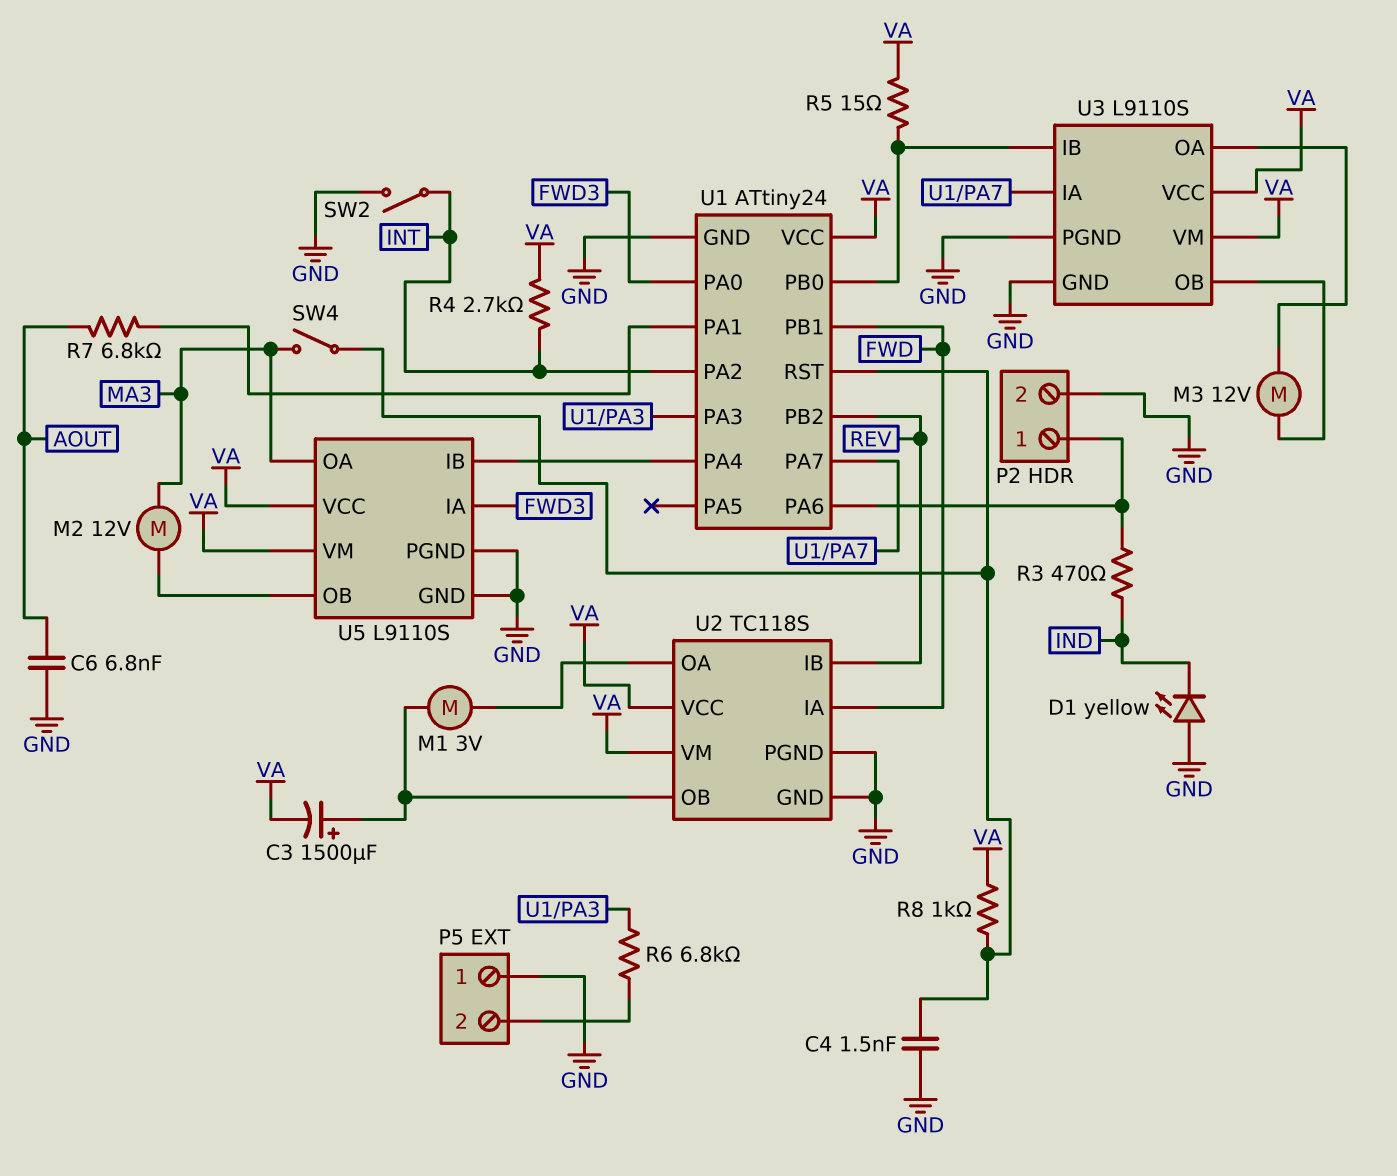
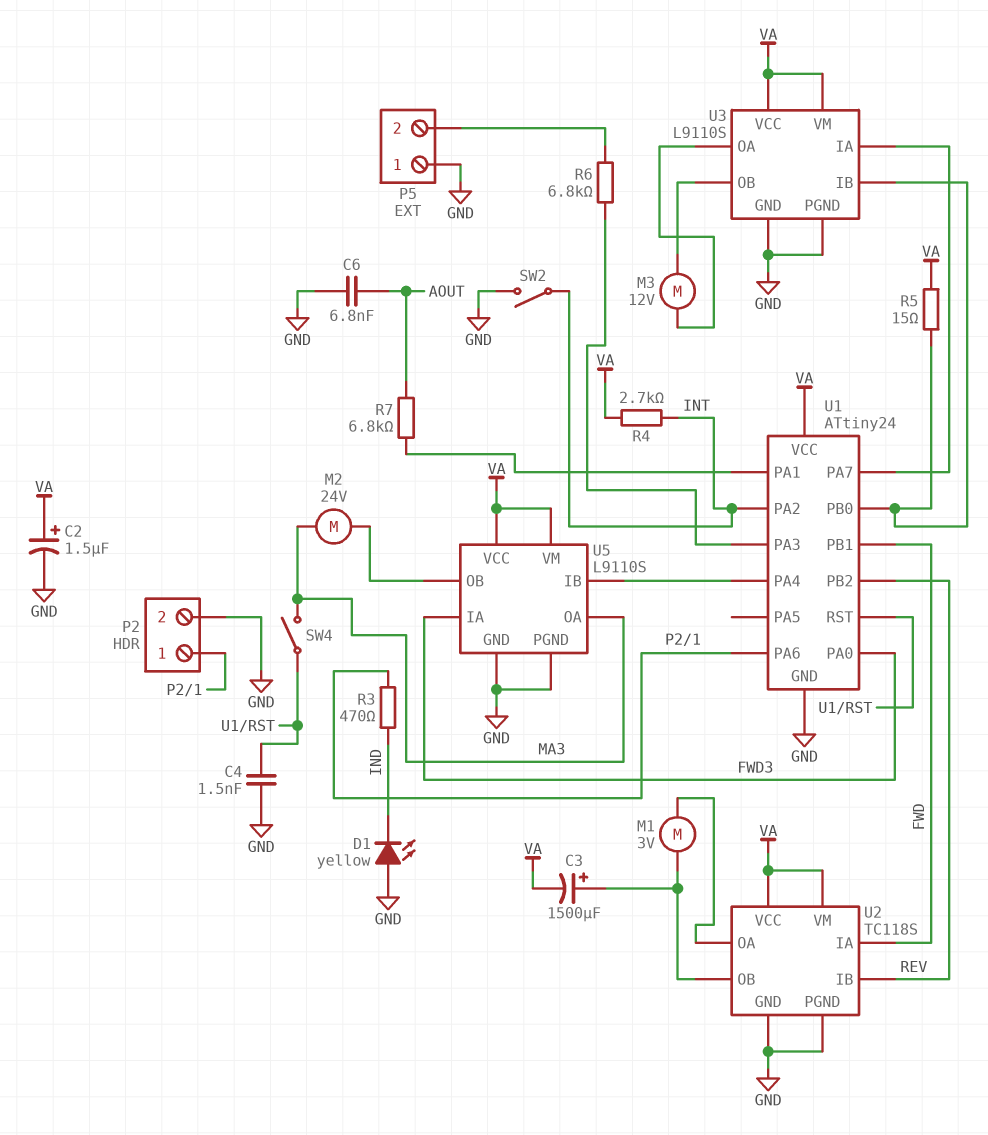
C2: none -> 1.5uF (plus VA, minus GND)
M2: motor 12V (MA3, U5/OB) -> motor 24V (MA3, U5/OB)
R8: 1k (U1/RST, VA) -> none

